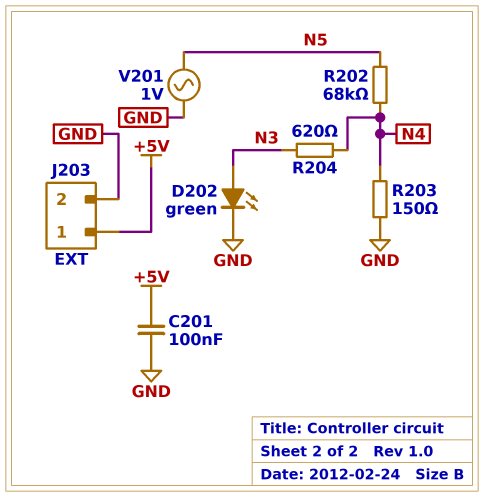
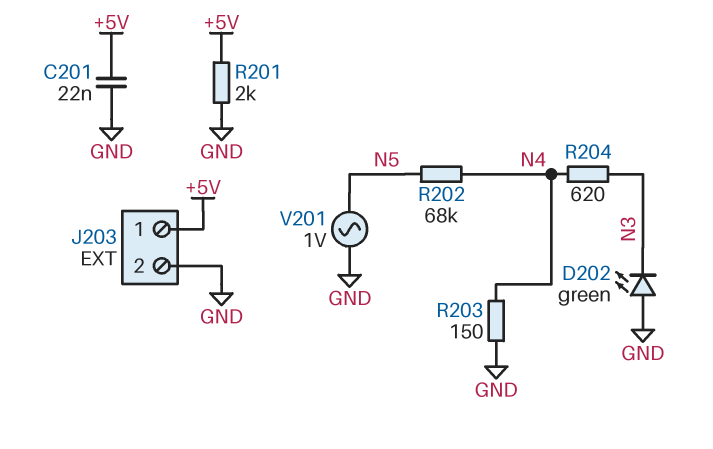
C201: 100nF (+5V, GND) -> 22nF (+5V, GND)
D202: LED green (A N3, K GND) -> LED green (A GND, K N3)
R201: none -> 2k (+5V, GND)

